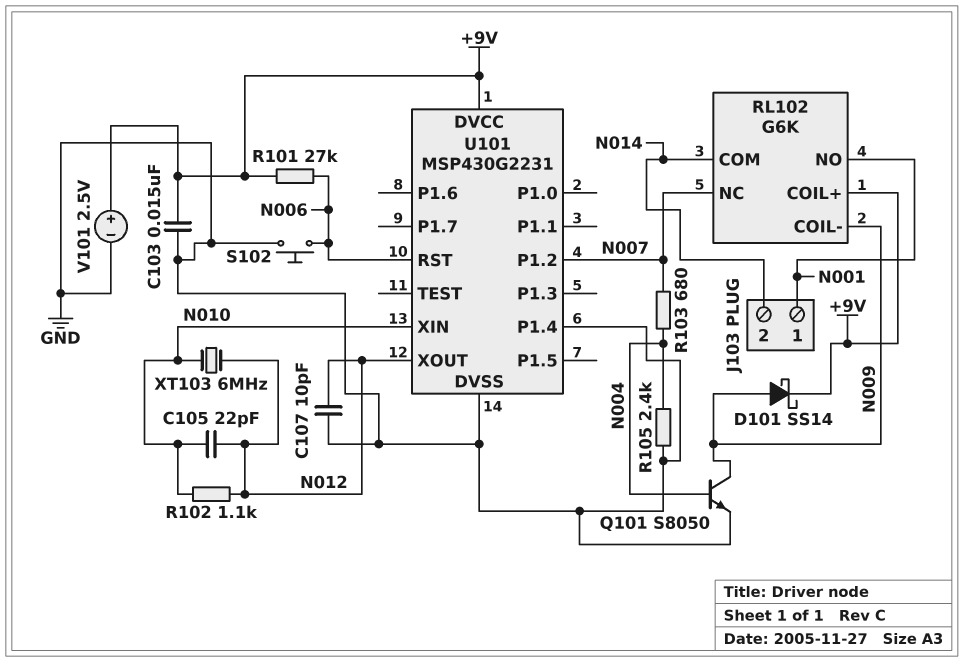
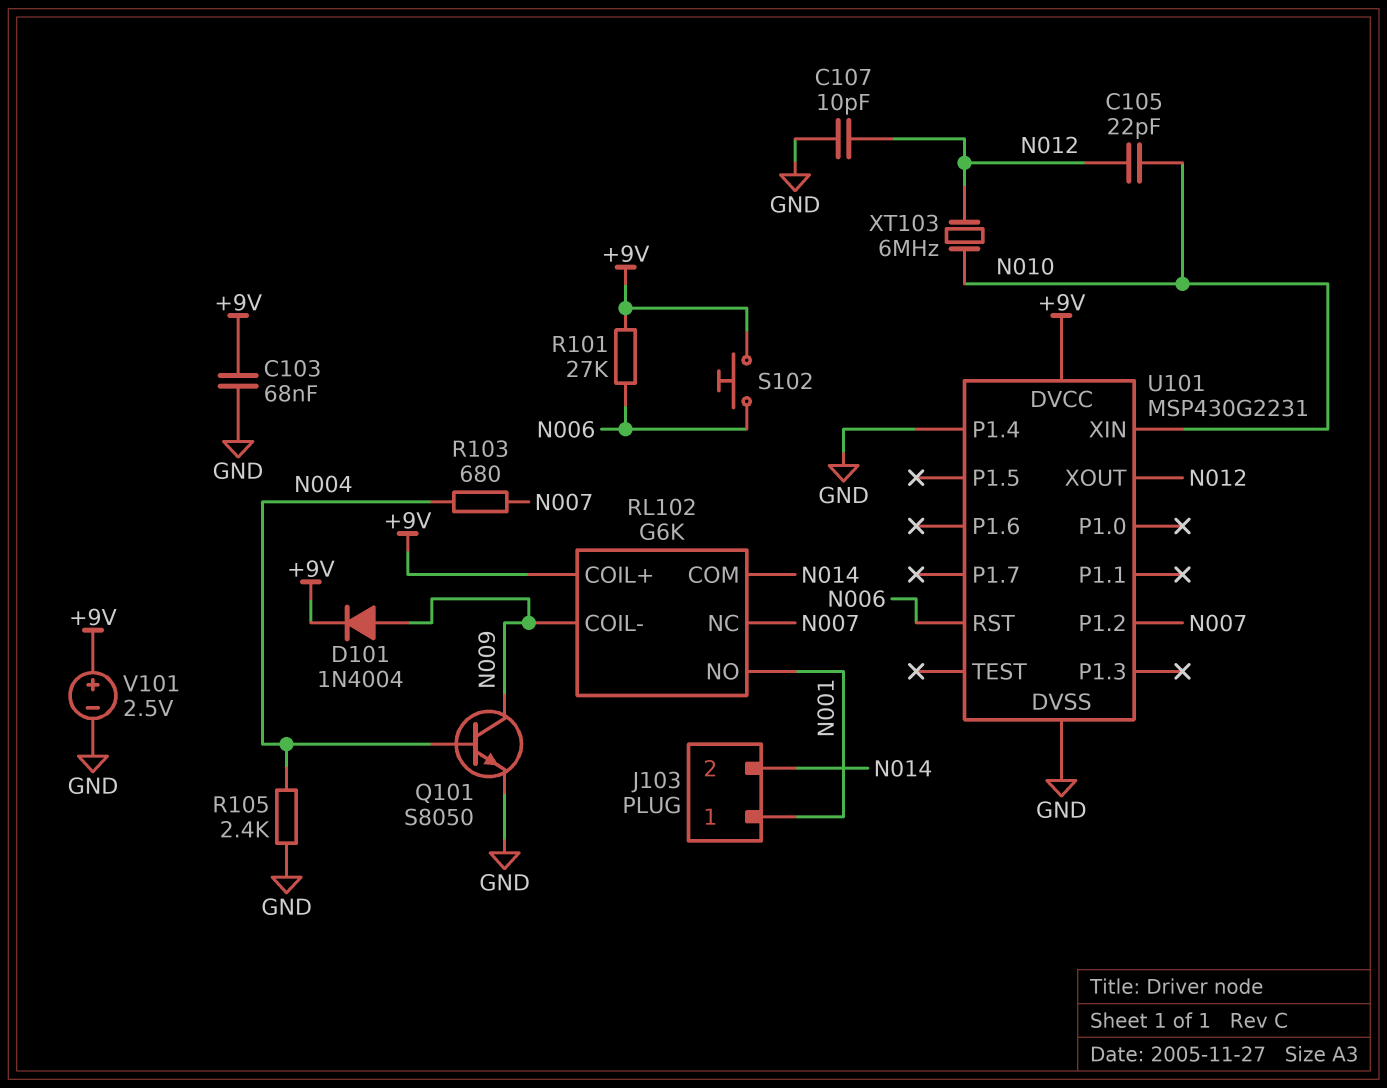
C103: 15nF (+9V, GND) -> 68nF (+9V, GND)
D101: schottky SS14 (A N009, K +9V) -> diode 1N4004 (A N009, K +9V)
R102: 1.1k (N010, N012) -> none
S102: button (GND, N006) -> button (+9V, N006)

